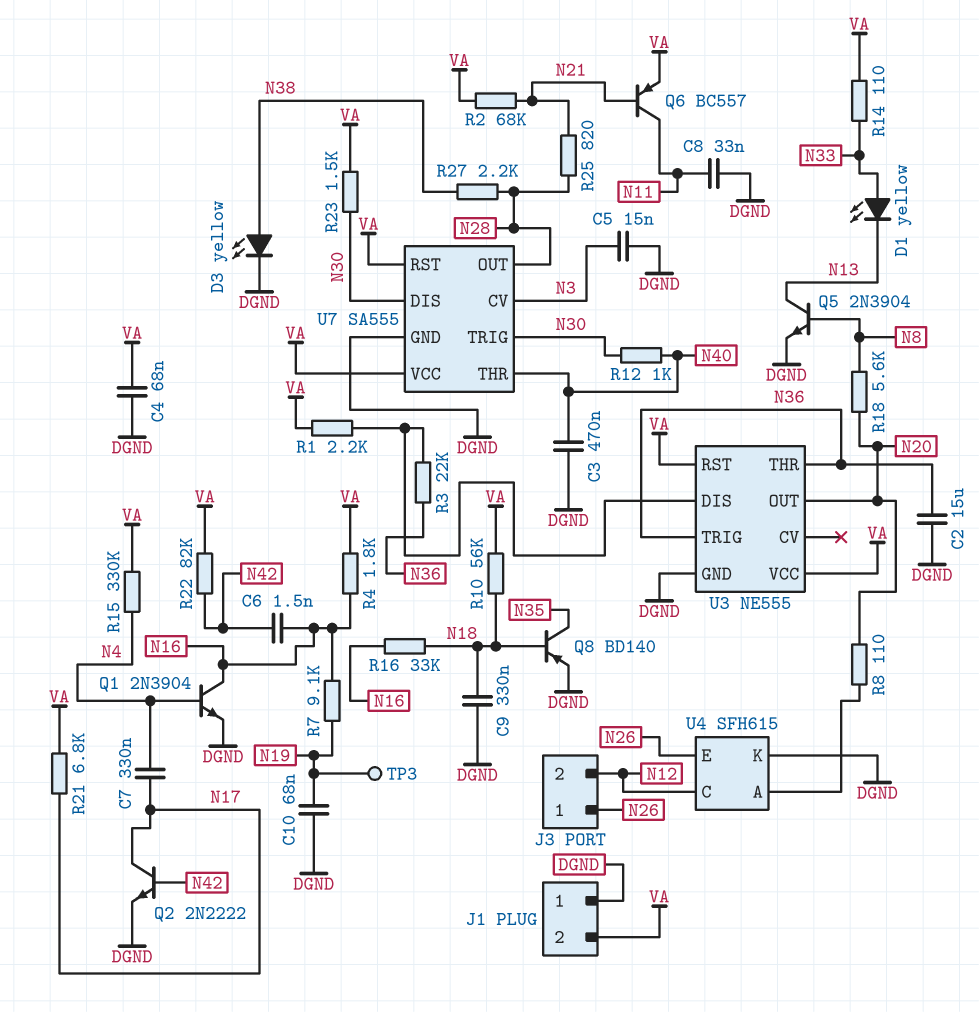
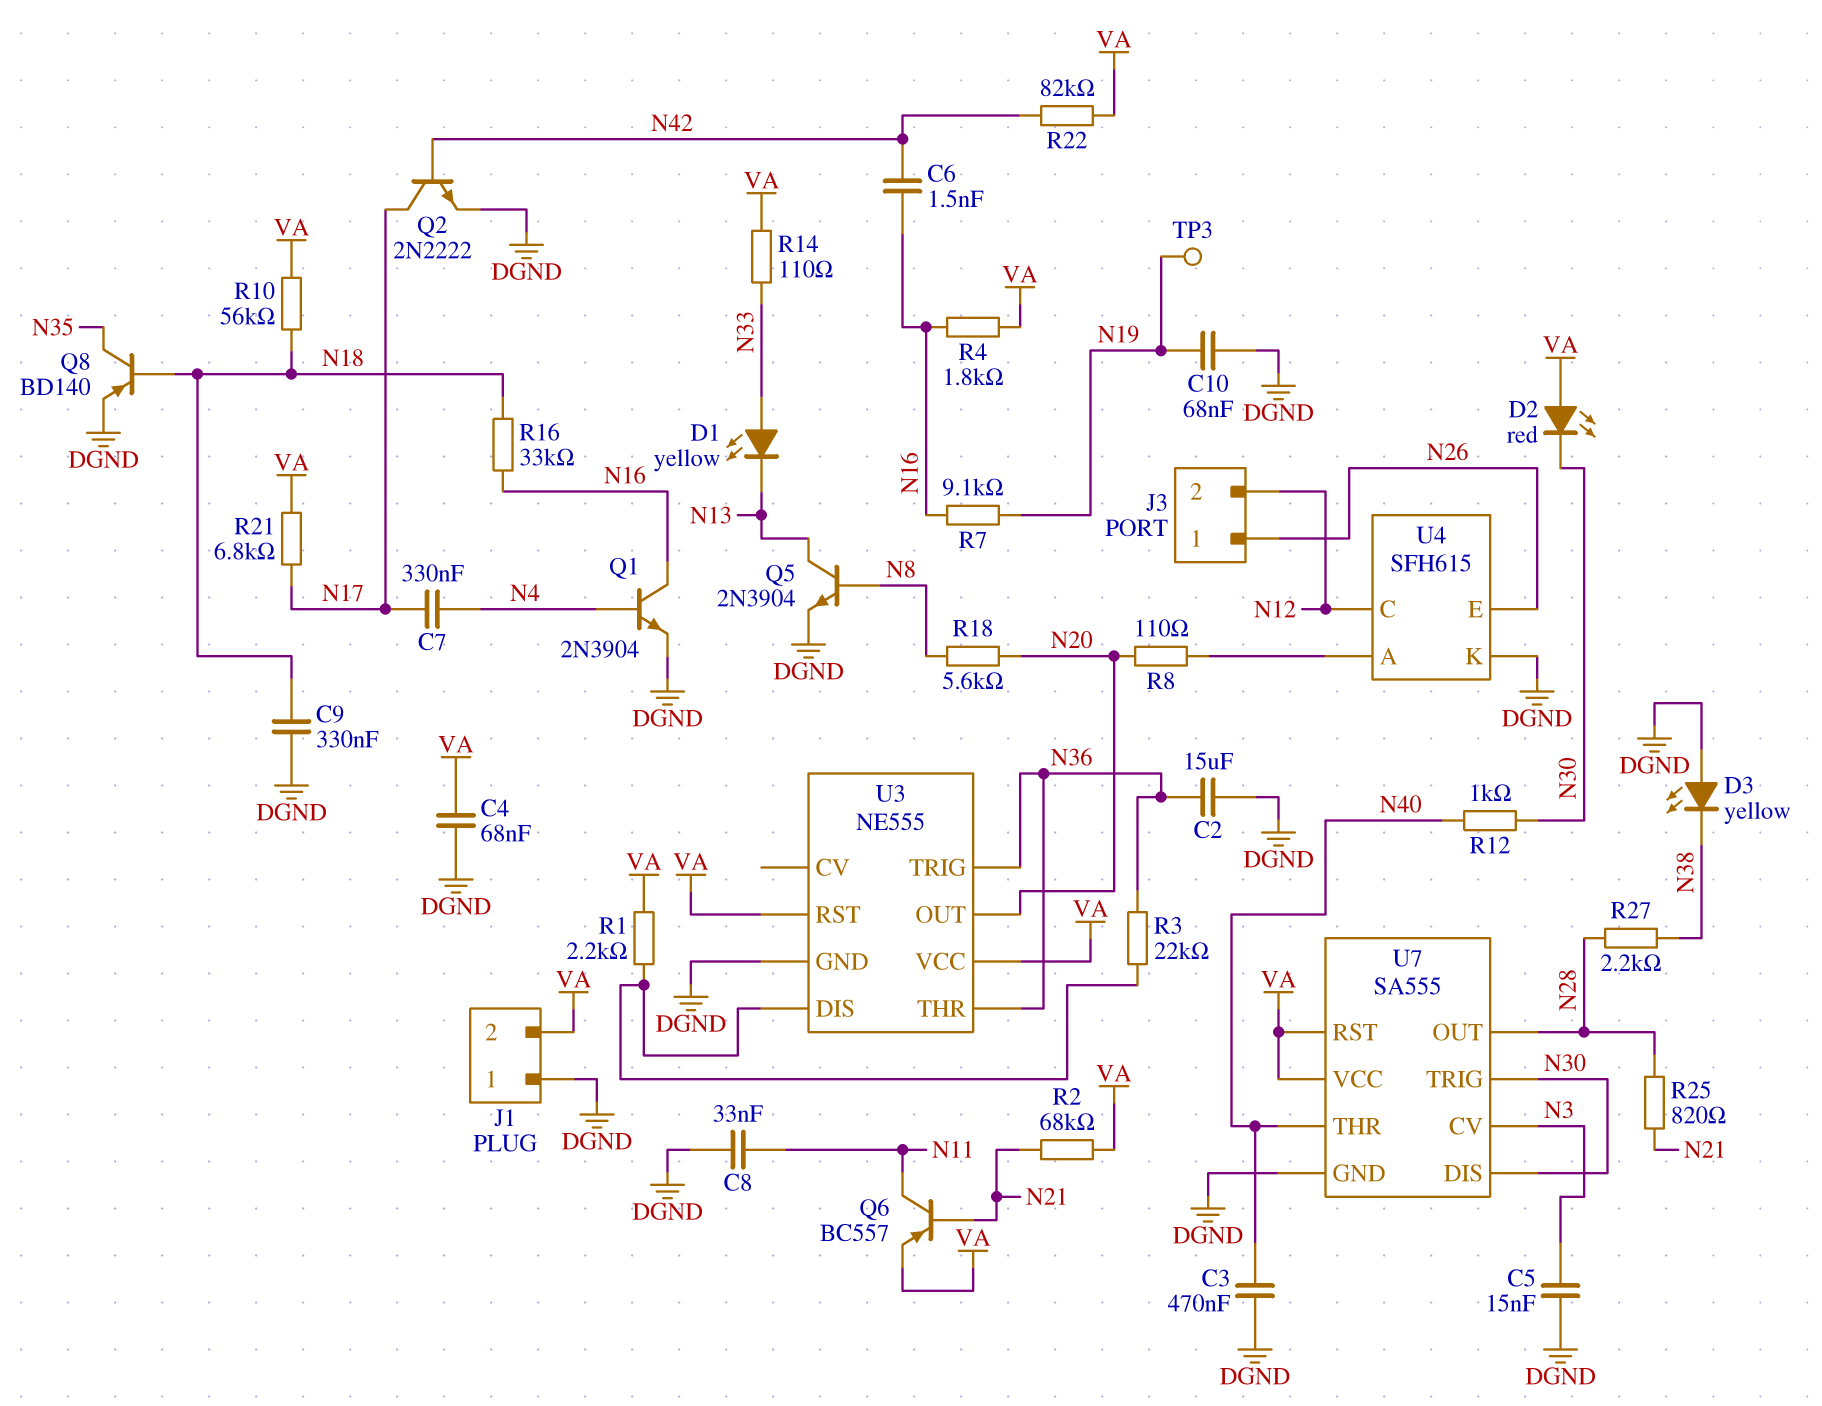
D2: none -> LED red (A VA, K N30)
D3: LED yellow (A N38, K DGND) -> LED yellow (A DGND, K N38)
R15: 330k (N4, VA) -> none
R23: 1.5k (N30, VA) -> none

